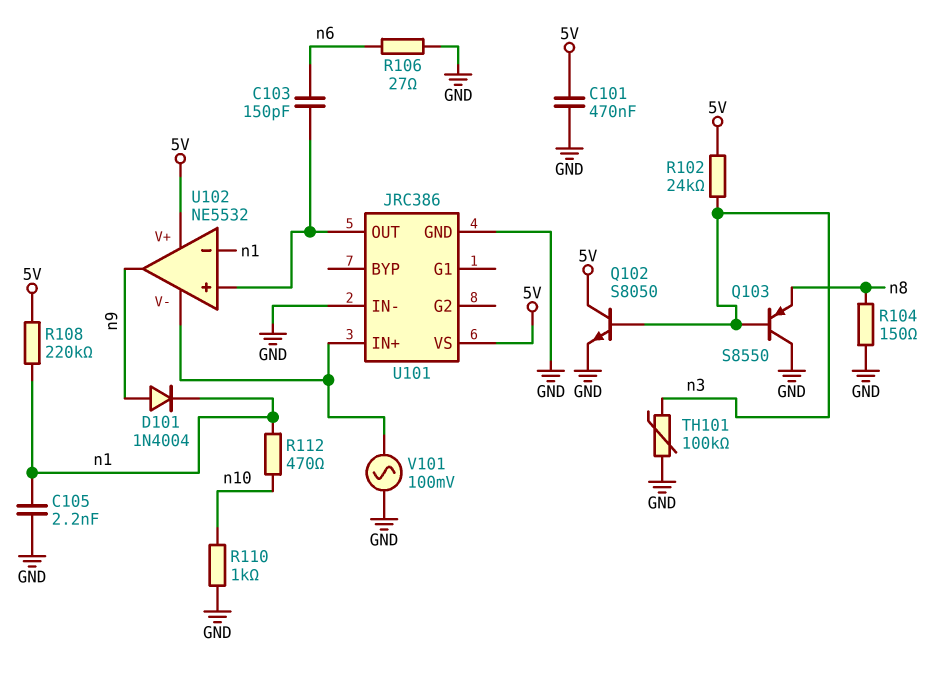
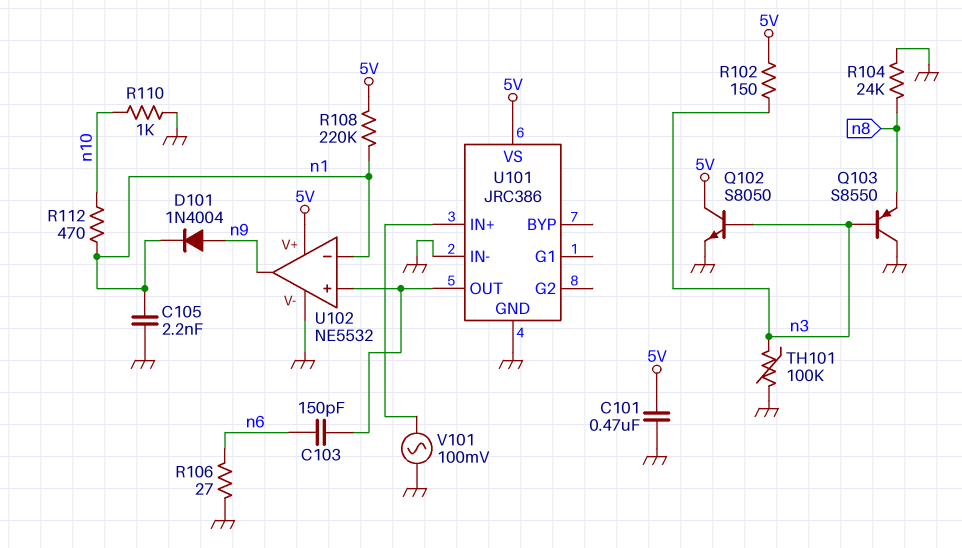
R102: 24k (5V, n3) -> 150 (5V, n3)
R104: 150 (GND, n8) -> 24k (GND, n8)
U102 pin V-: U101/IN+ -> GND

